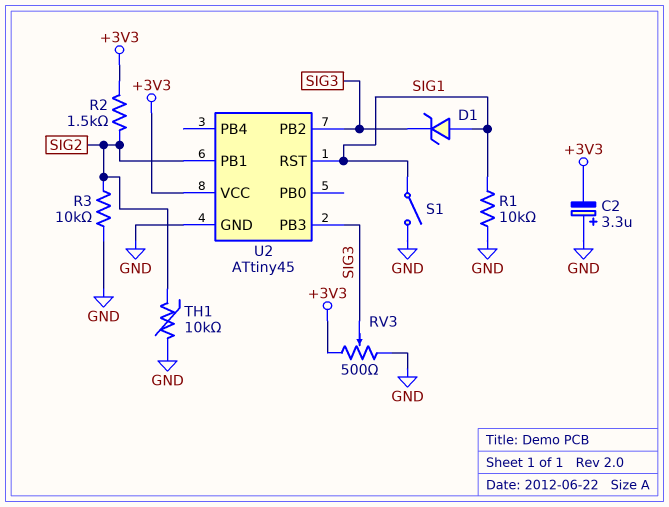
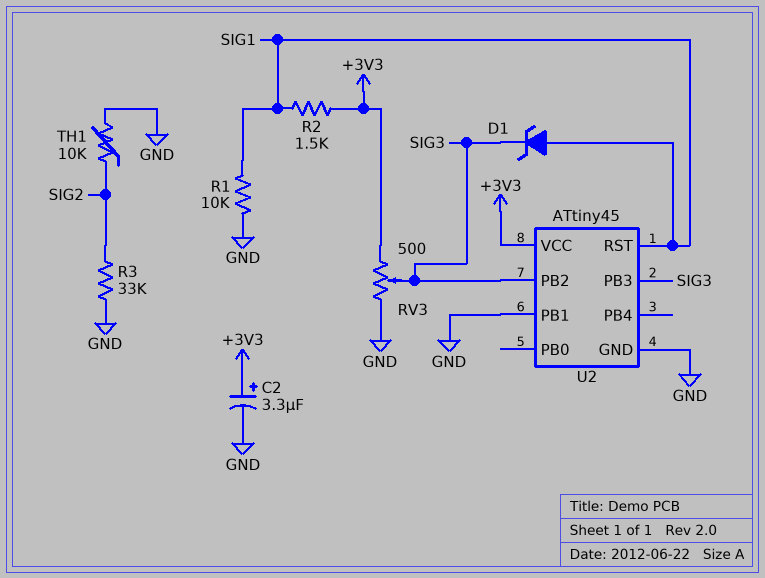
C2: 3.3uF (plus GND, minus +3V3) -> 3.3uF (plus +3V3, minus GND)
R2: 1.5k (+3V3, SIG2) -> 1.5k (+3V3, SIG1)
R3: 10k (GND, SIG2) -> 33k (GND, SIG2)
S1: switch (GND, SIG1) -> none
U2 pin PB1: SIG2 -> GND

